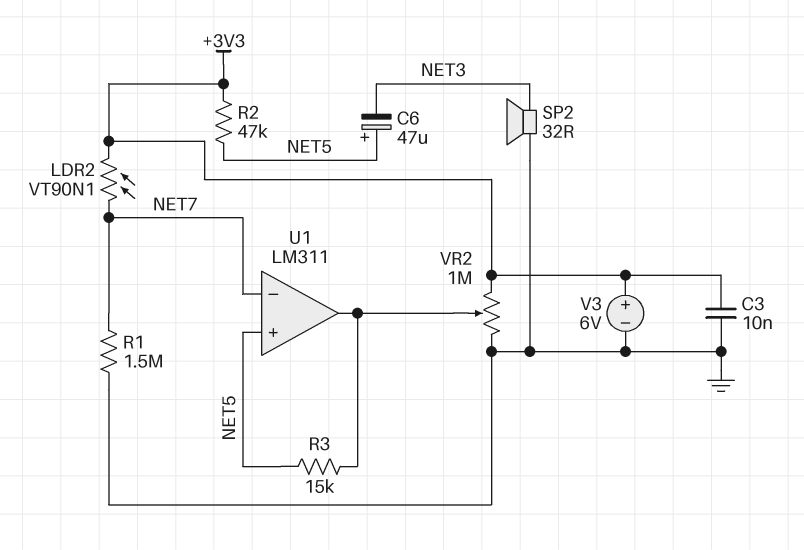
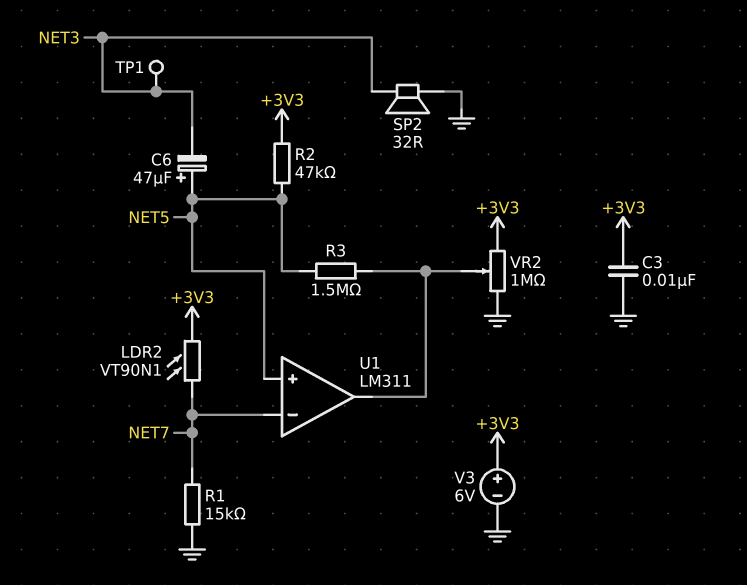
R1: 1.5M (GND, NET7) -> 15k (GND, NET7)
R3: 15k (NET5, U1/out) -> 1.5M (NET5, U1/out)
TP1: none -> test point (NET3)

